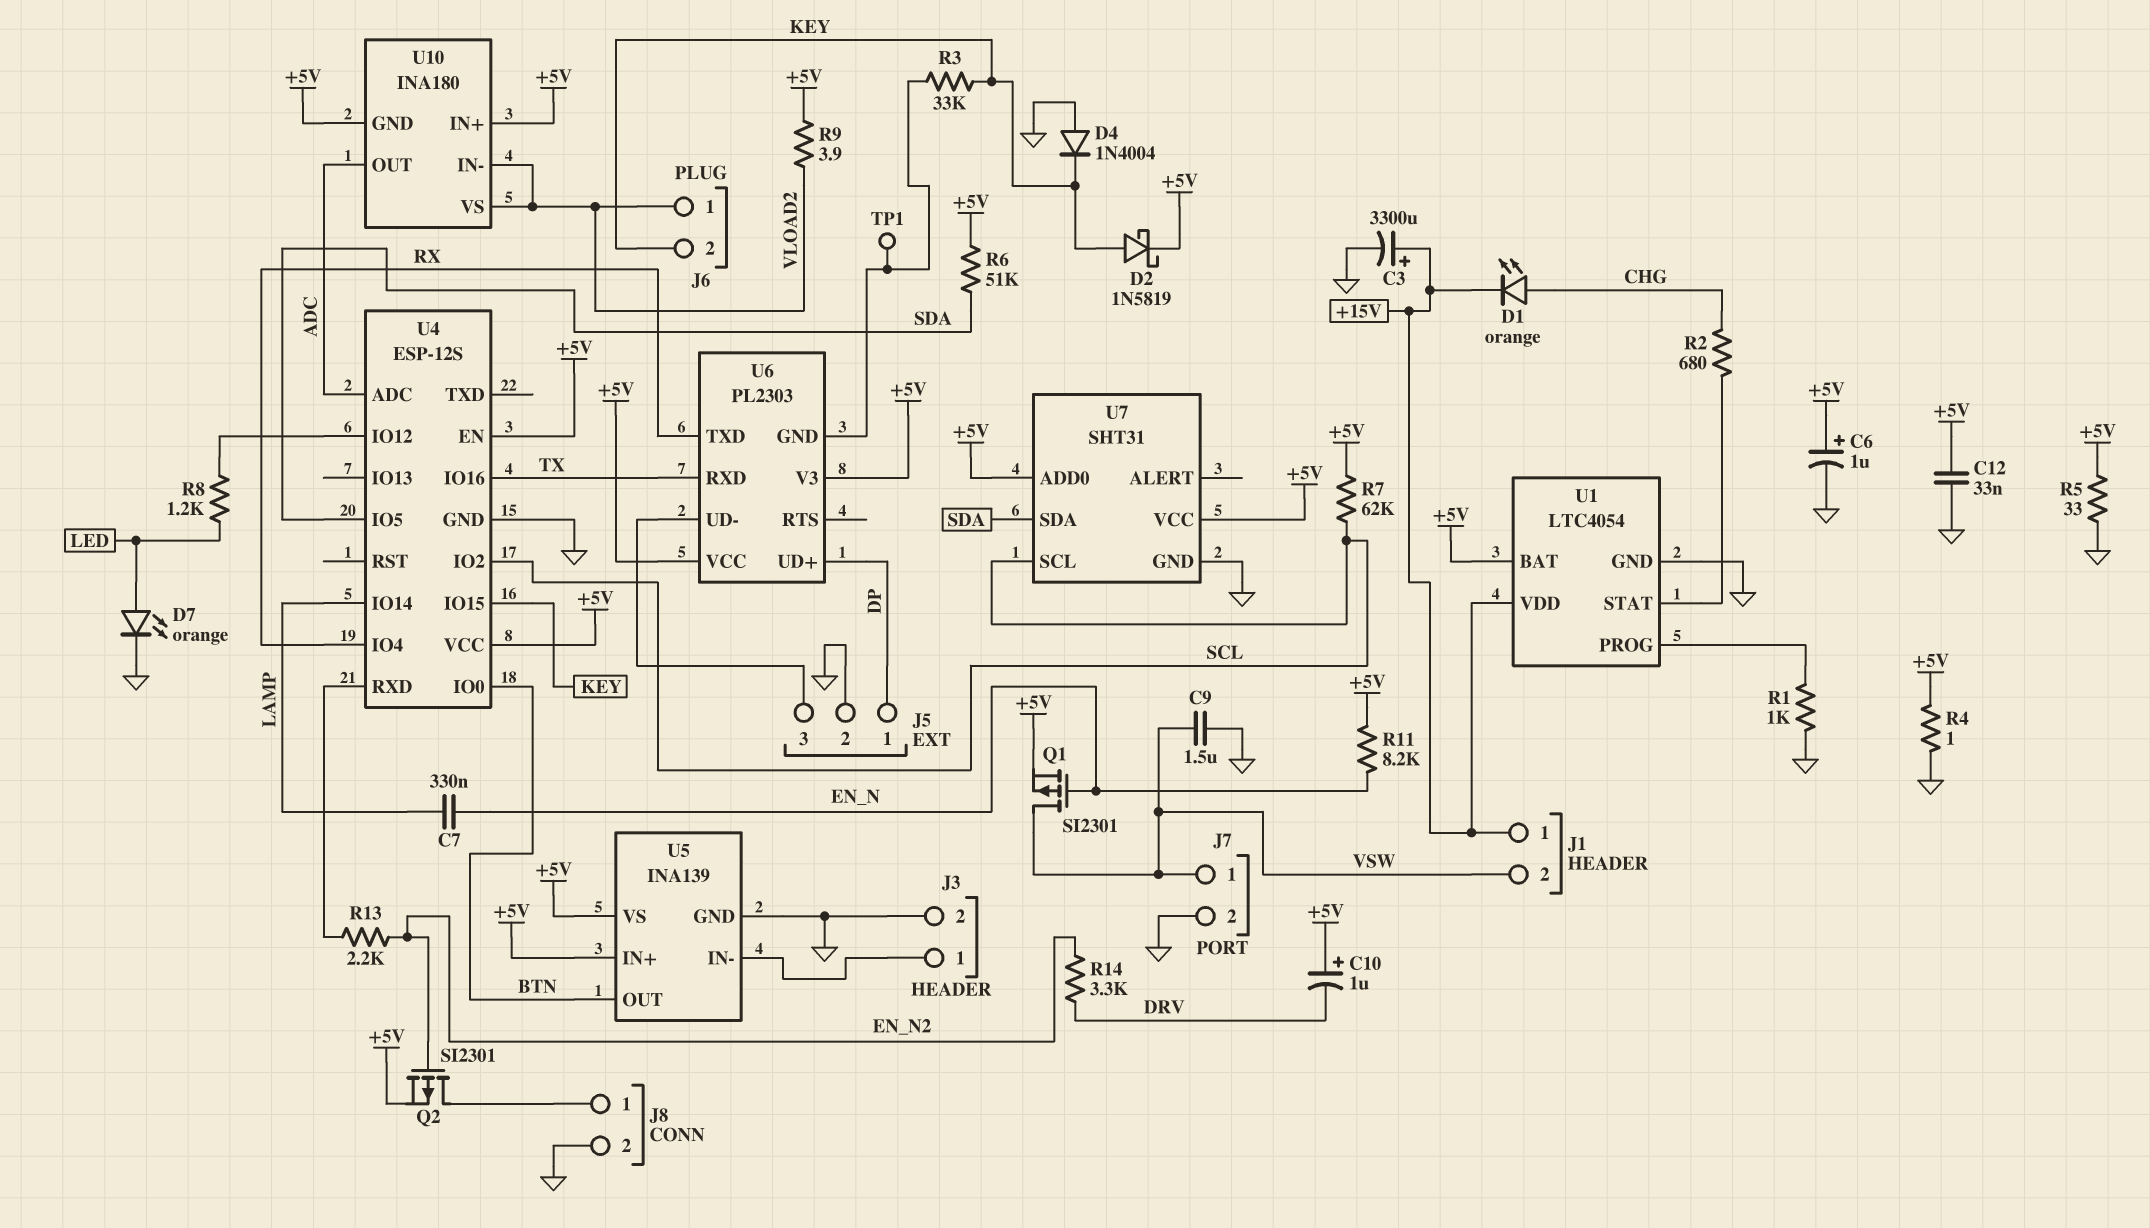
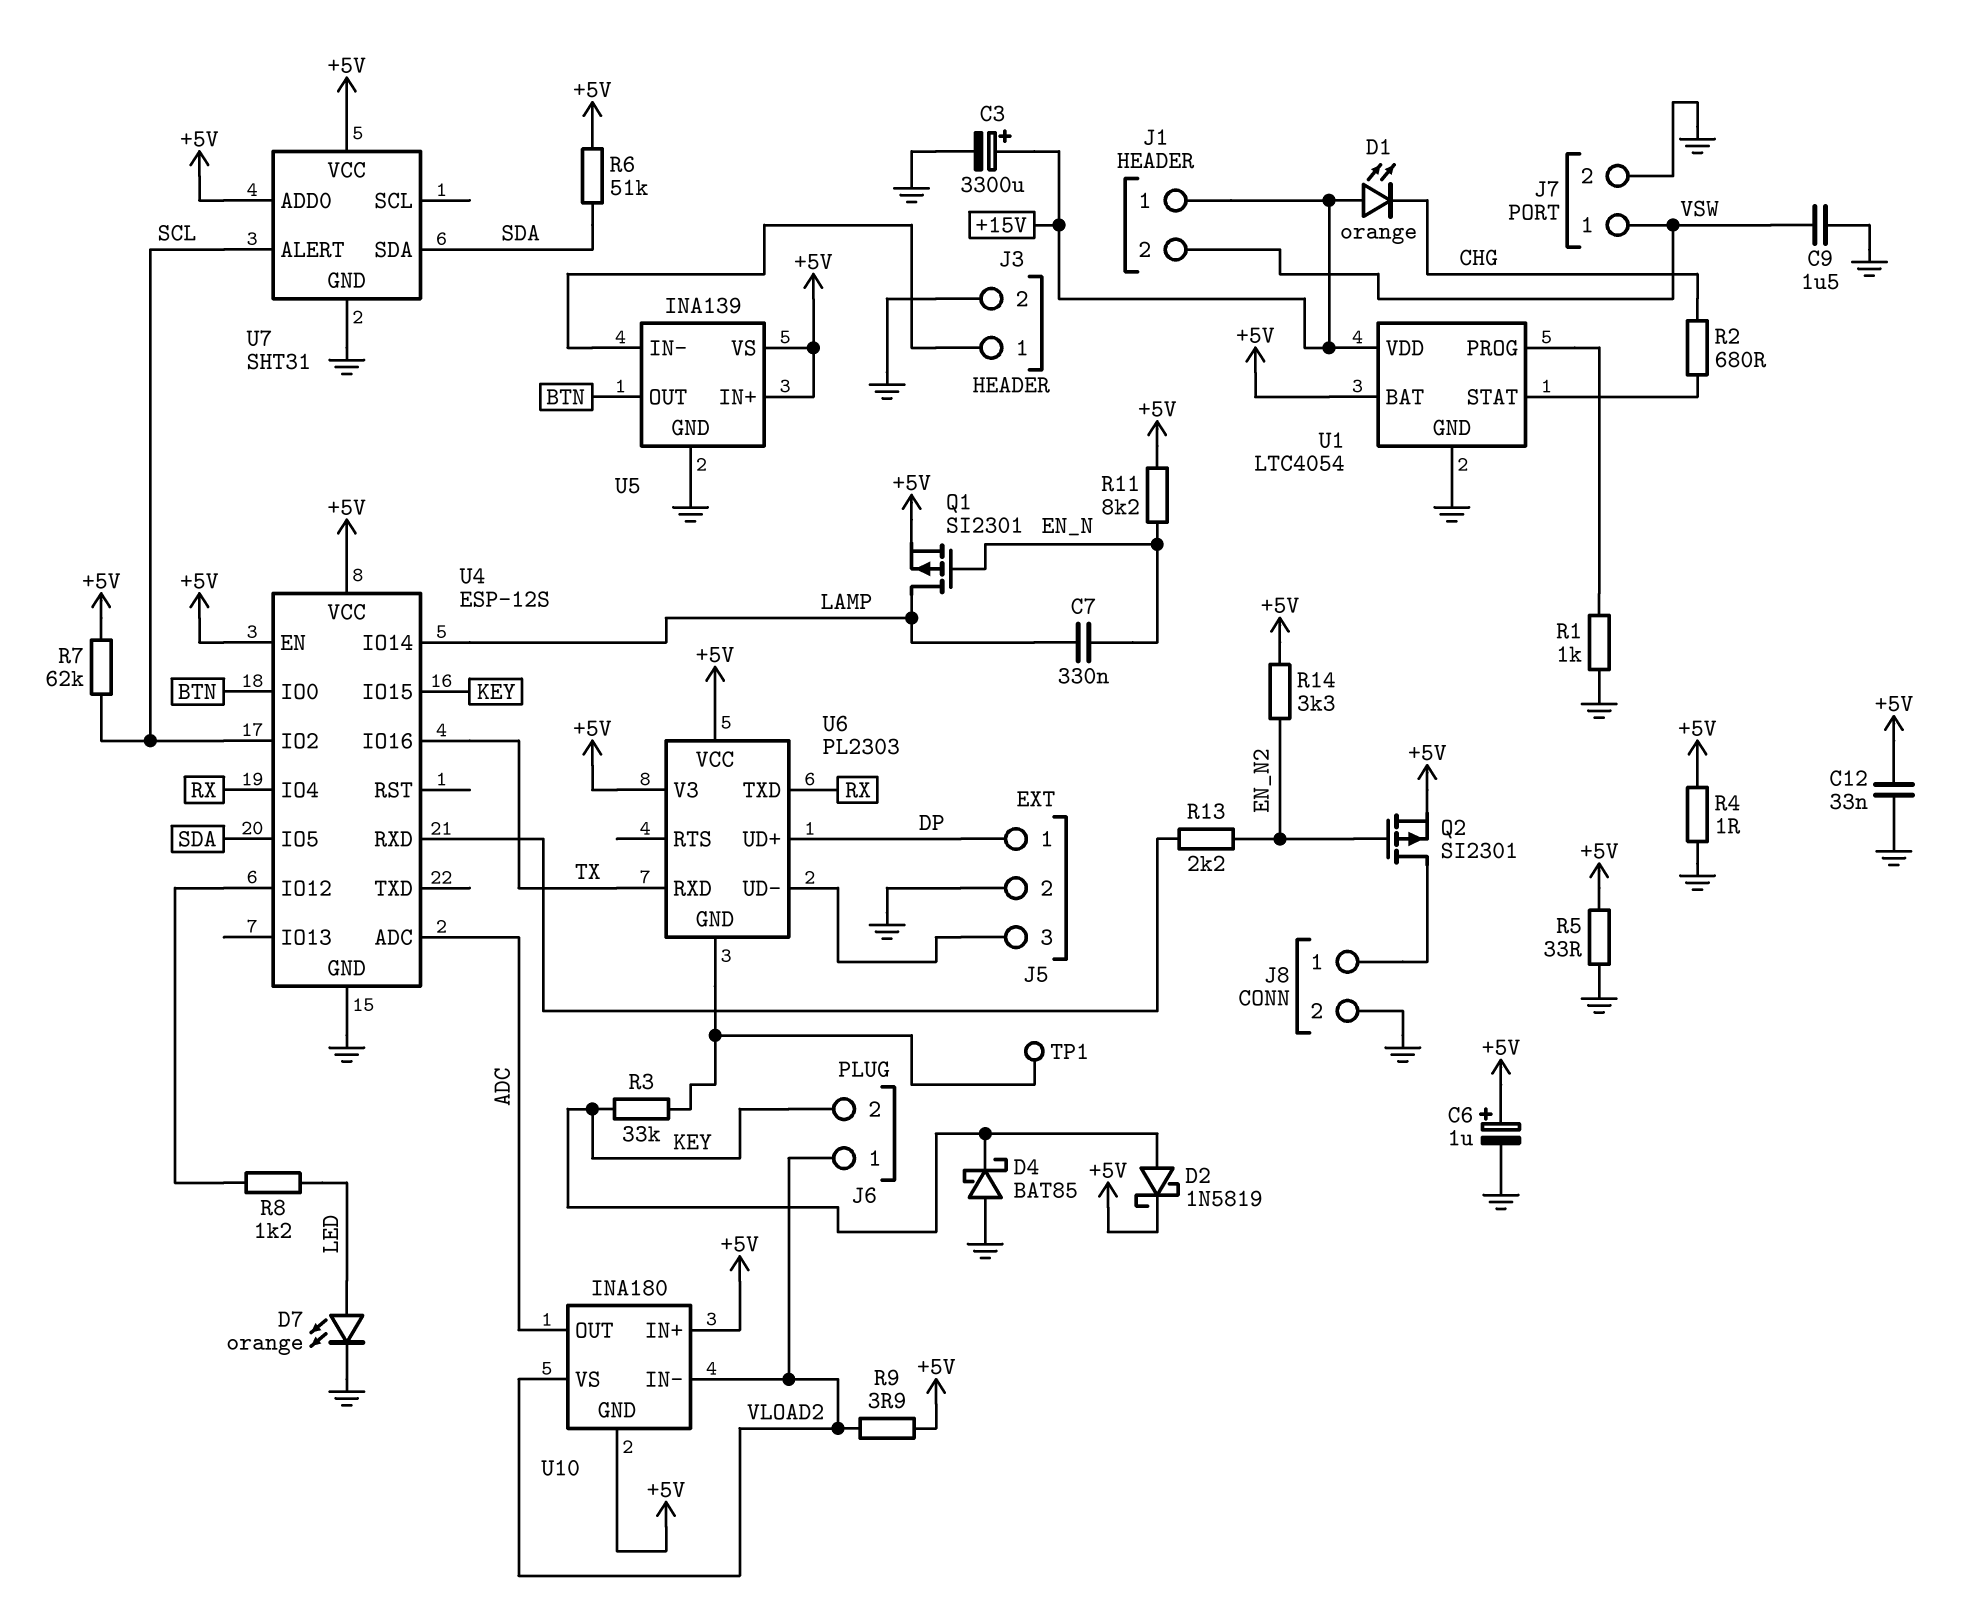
C10: 1uF (plus +5V, minus DRV) -> none
D1: LED orange (A CHG, K +15V) -> LED orange (A +15V, K CHG)
D4: diode 1N4004 (A GND, K KEY) -> schottky BAT85 (A GND, K KEY)
Q1: PMOS SI2301 (G EN_N, D VSW, S +5V) -> PMOS SI2301 (G EN_N, D LAMP, S +5V)
R14: 3.3k (DRV, EN_N2) -> 3.3k (+5V, EN_N2)
U7 pin ALERT: none -> SCL
U7 pin SCL: SCL -> none

